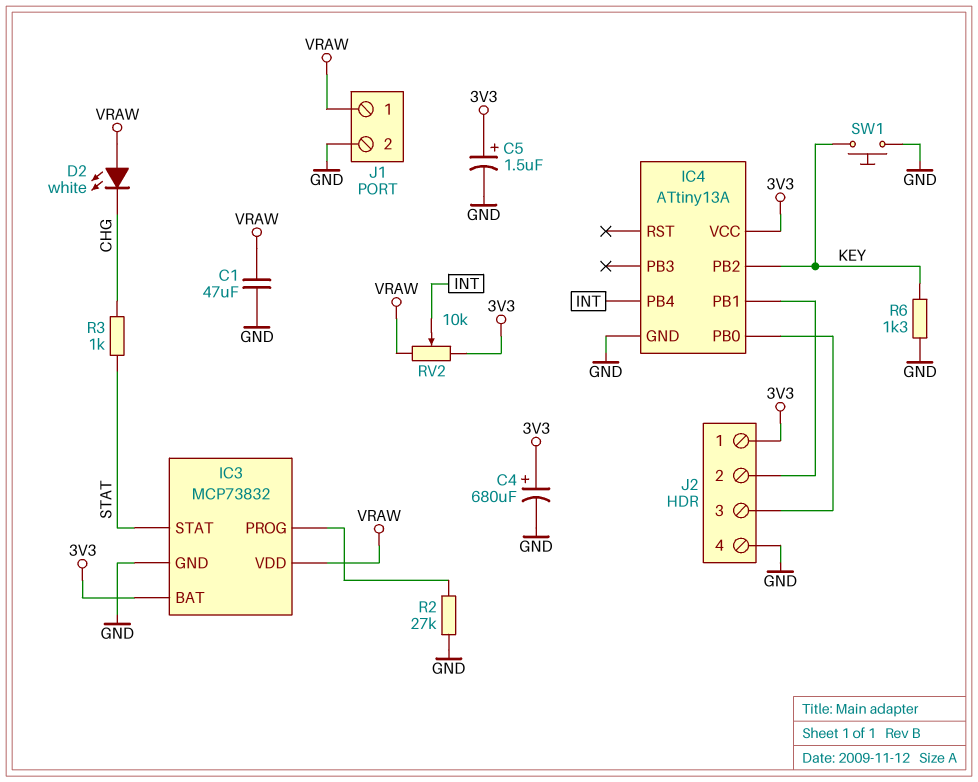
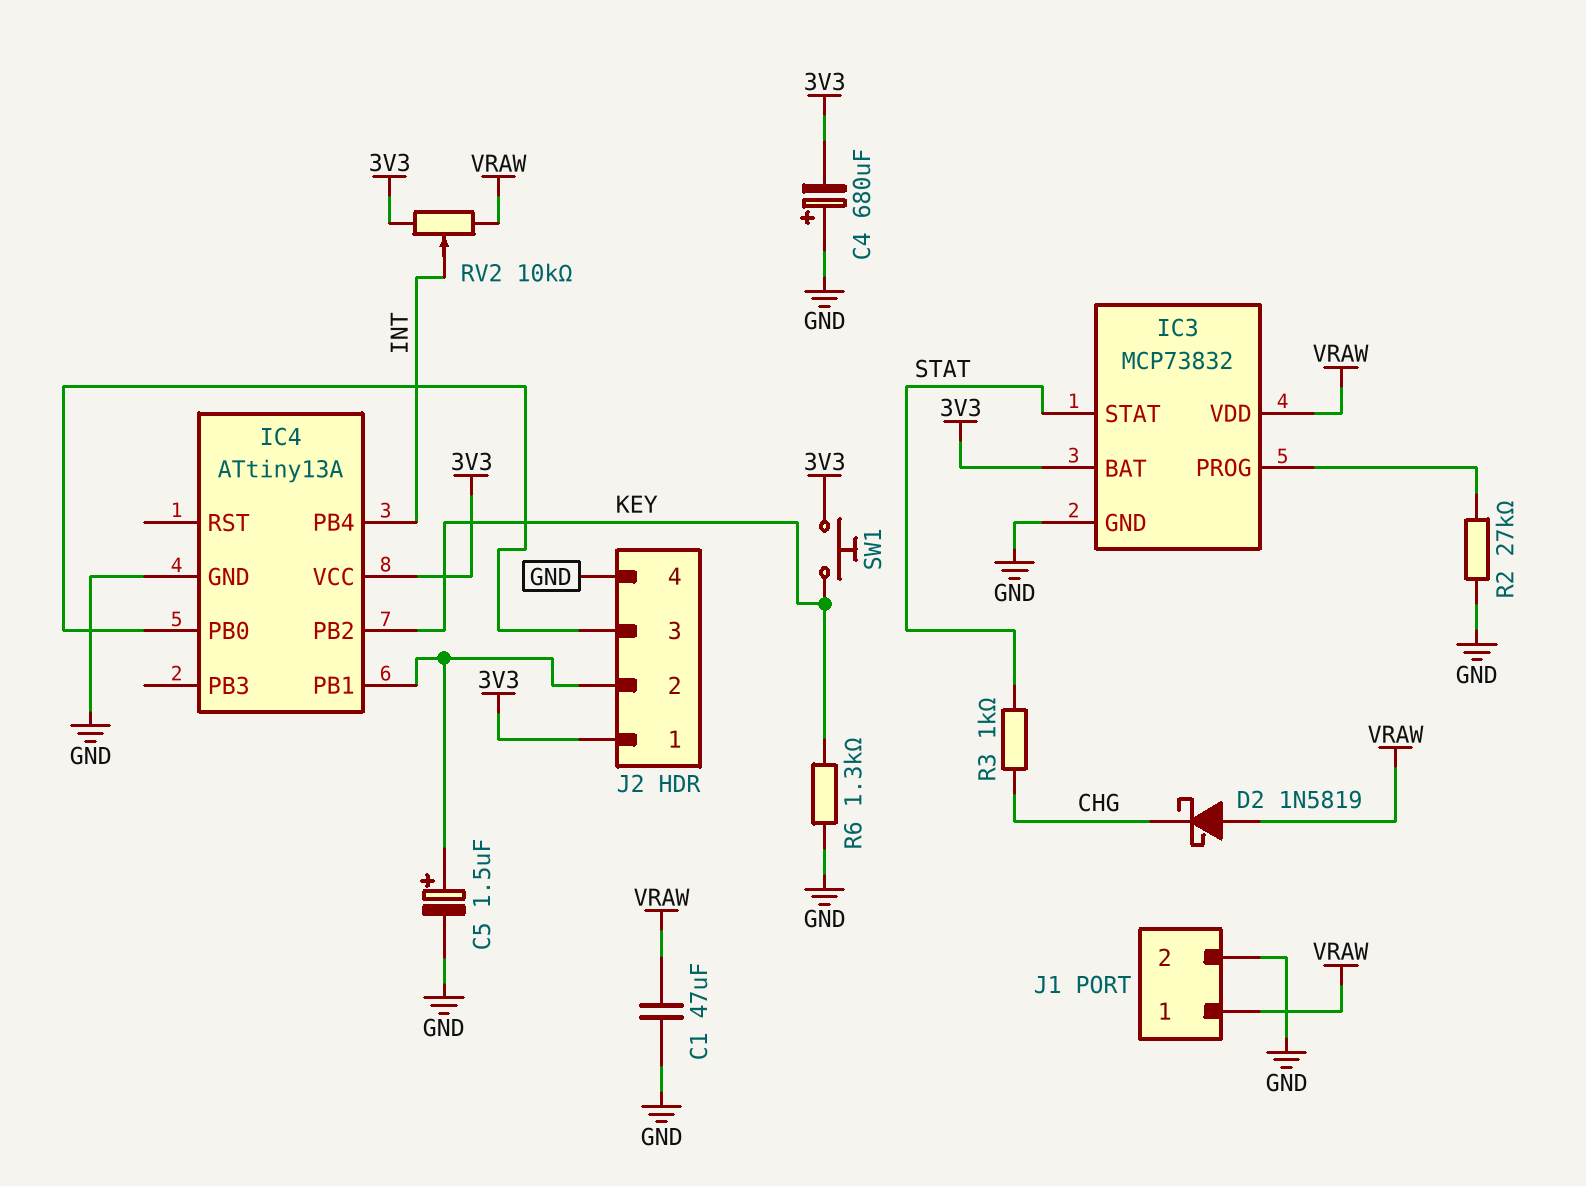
C4: 680uF (plus 3V3, minus GND) -> 680uF (plus GND, minus 3V3)
C5: 1.5uF (plus 3V3, minus GND) -> 1.5uF (plus IC4/PB1, minus GND)
D2: LED white (A VRAW, K CHG) -> schottky 1N5819 (A VRAW, K CHG)
SW1: button (GND, KEY) -> button (3V3, KEY)

